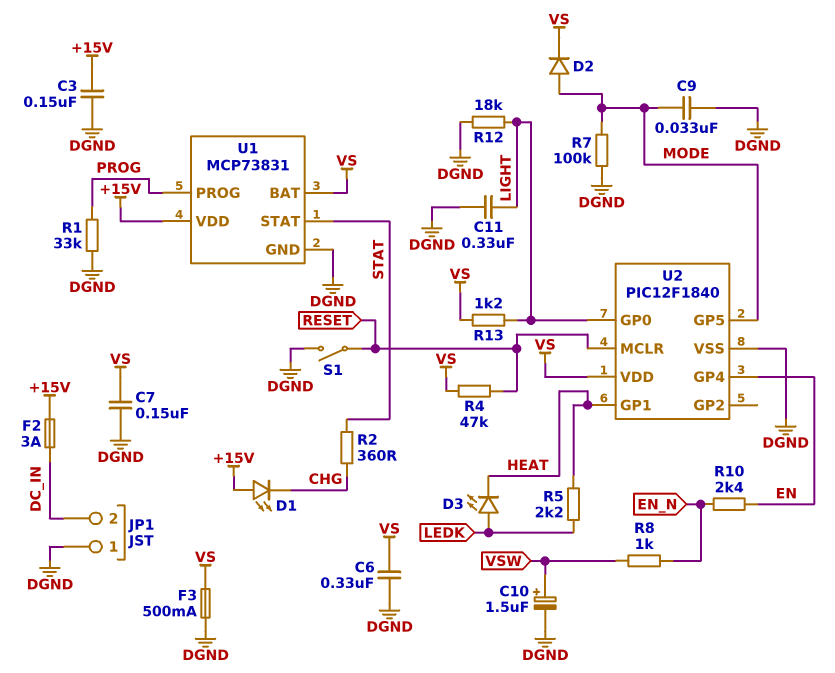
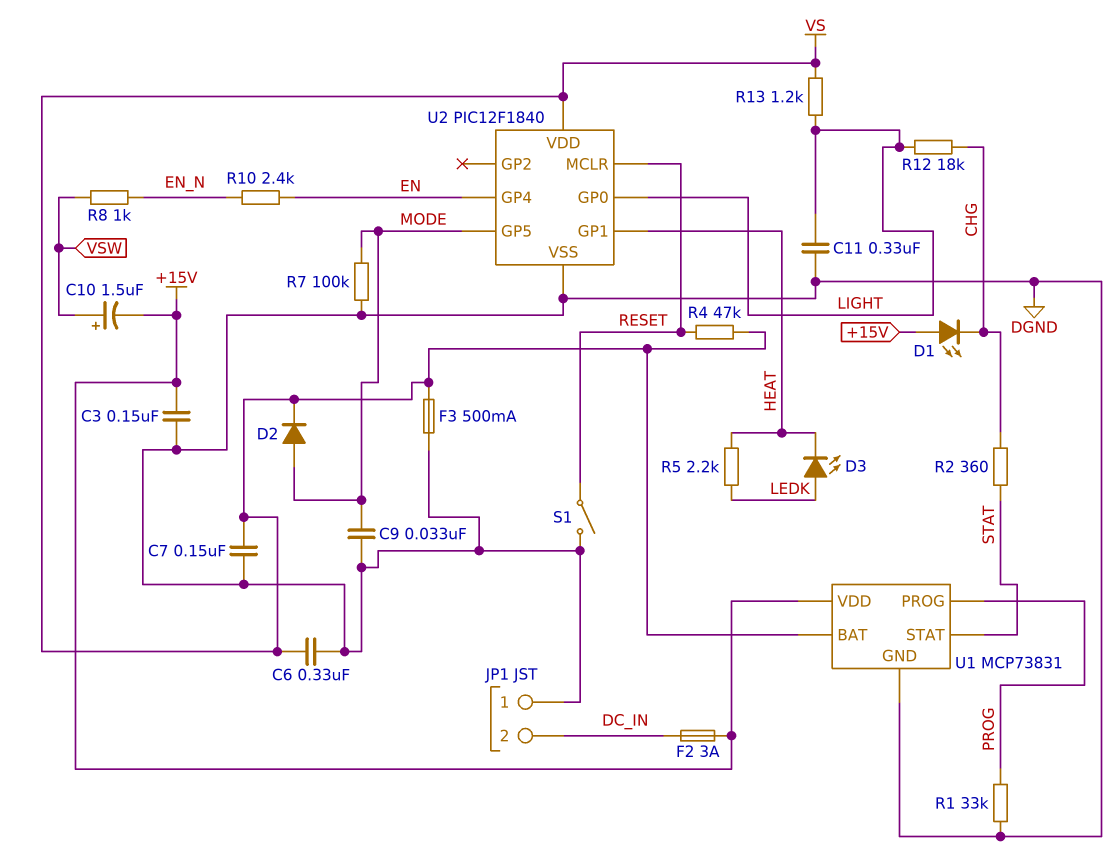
C10: 1.5uF (plus VSW, minus DGND) -> 1.5uF (plus VSW, minus +15V)
R12: 18k (DGND, LIGHT) -> 18k (CHG, LIGHT)

